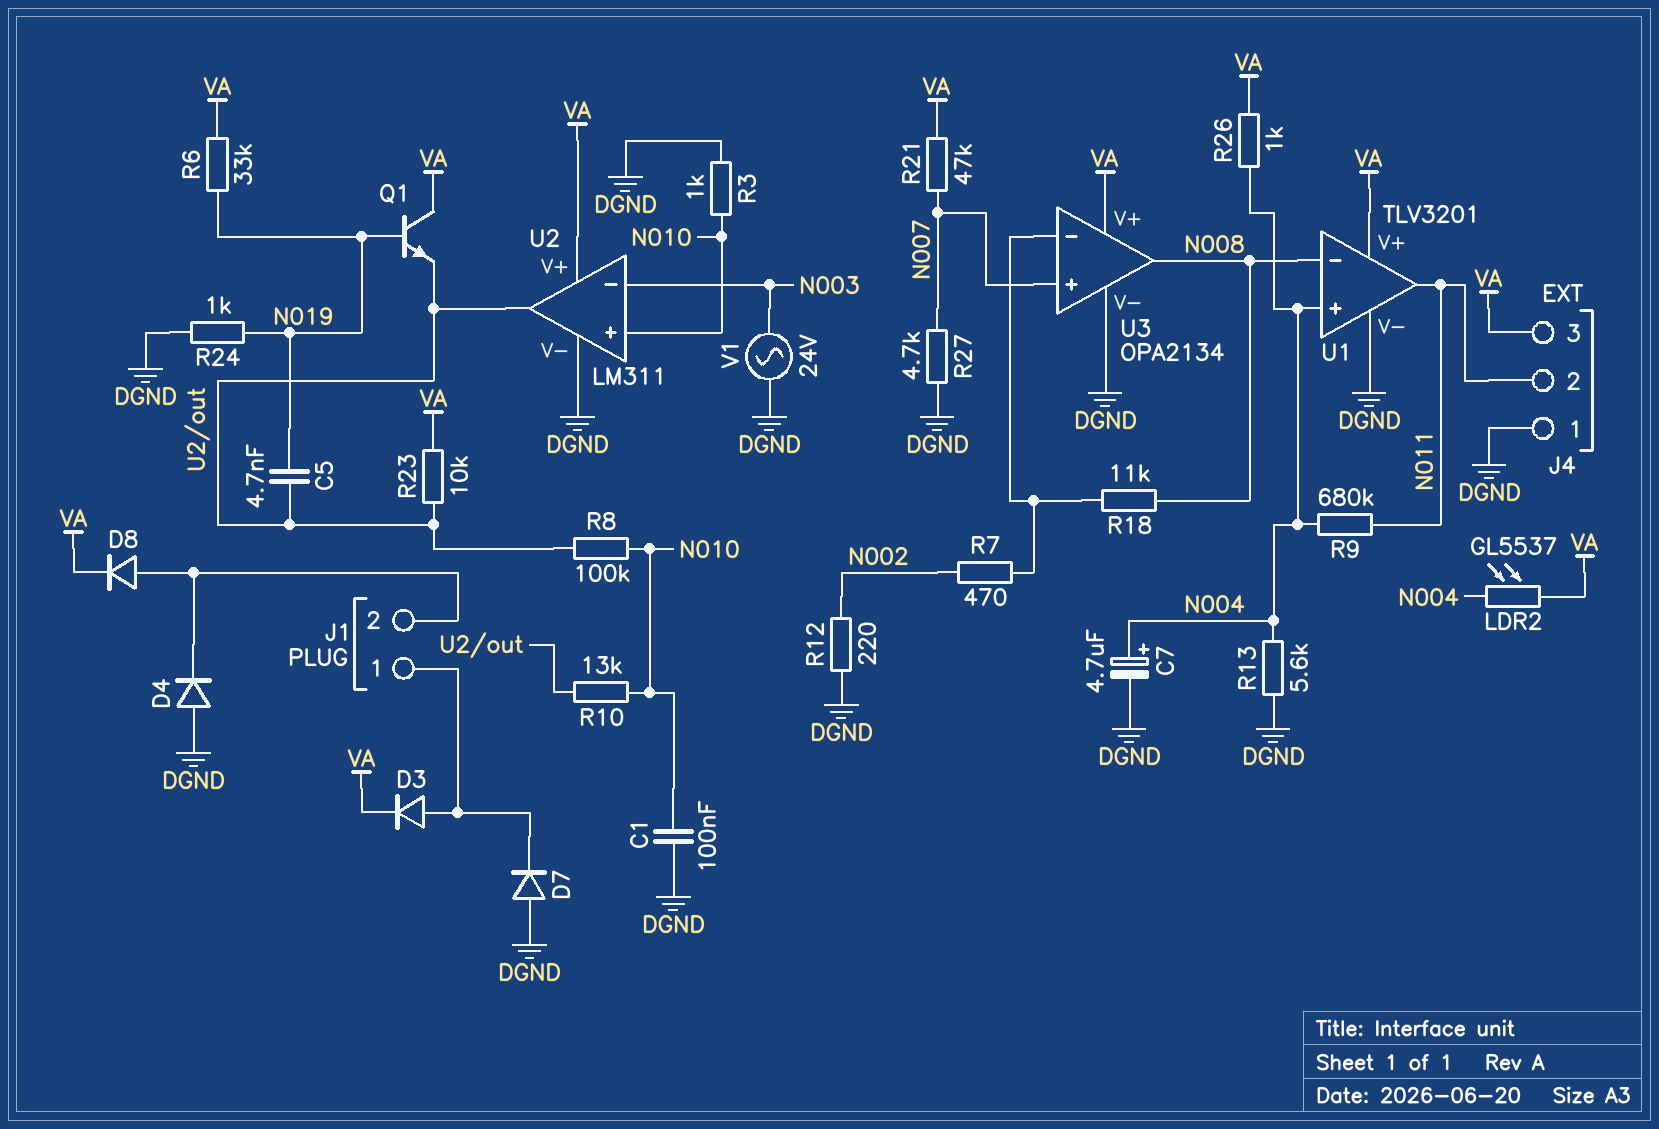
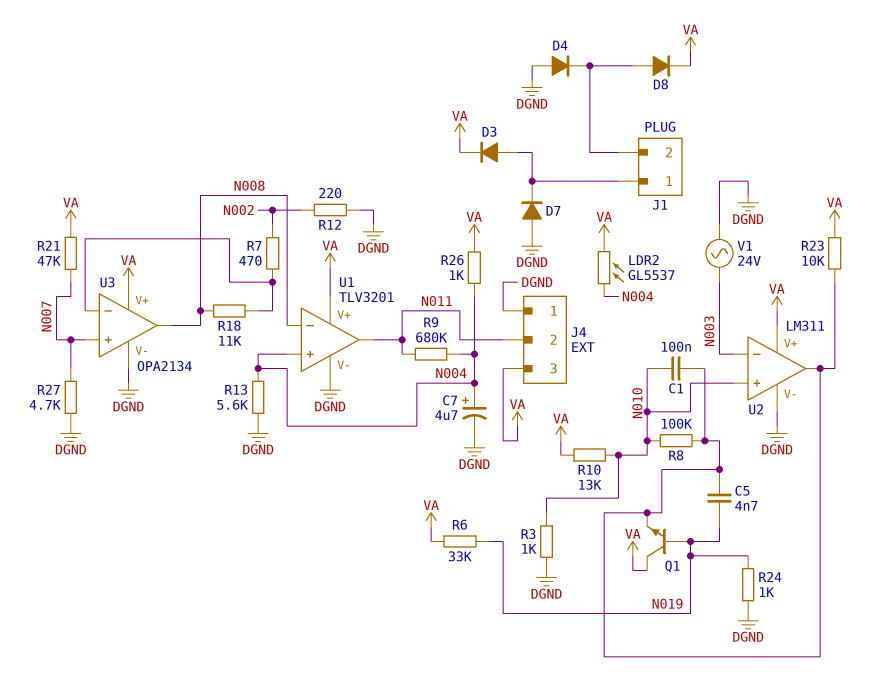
C1: 100nF (DGND, N010) -> 100nF (N010, U2/out)
R10: 13k (N010, U2/out) -> 13k (N010, VA)

